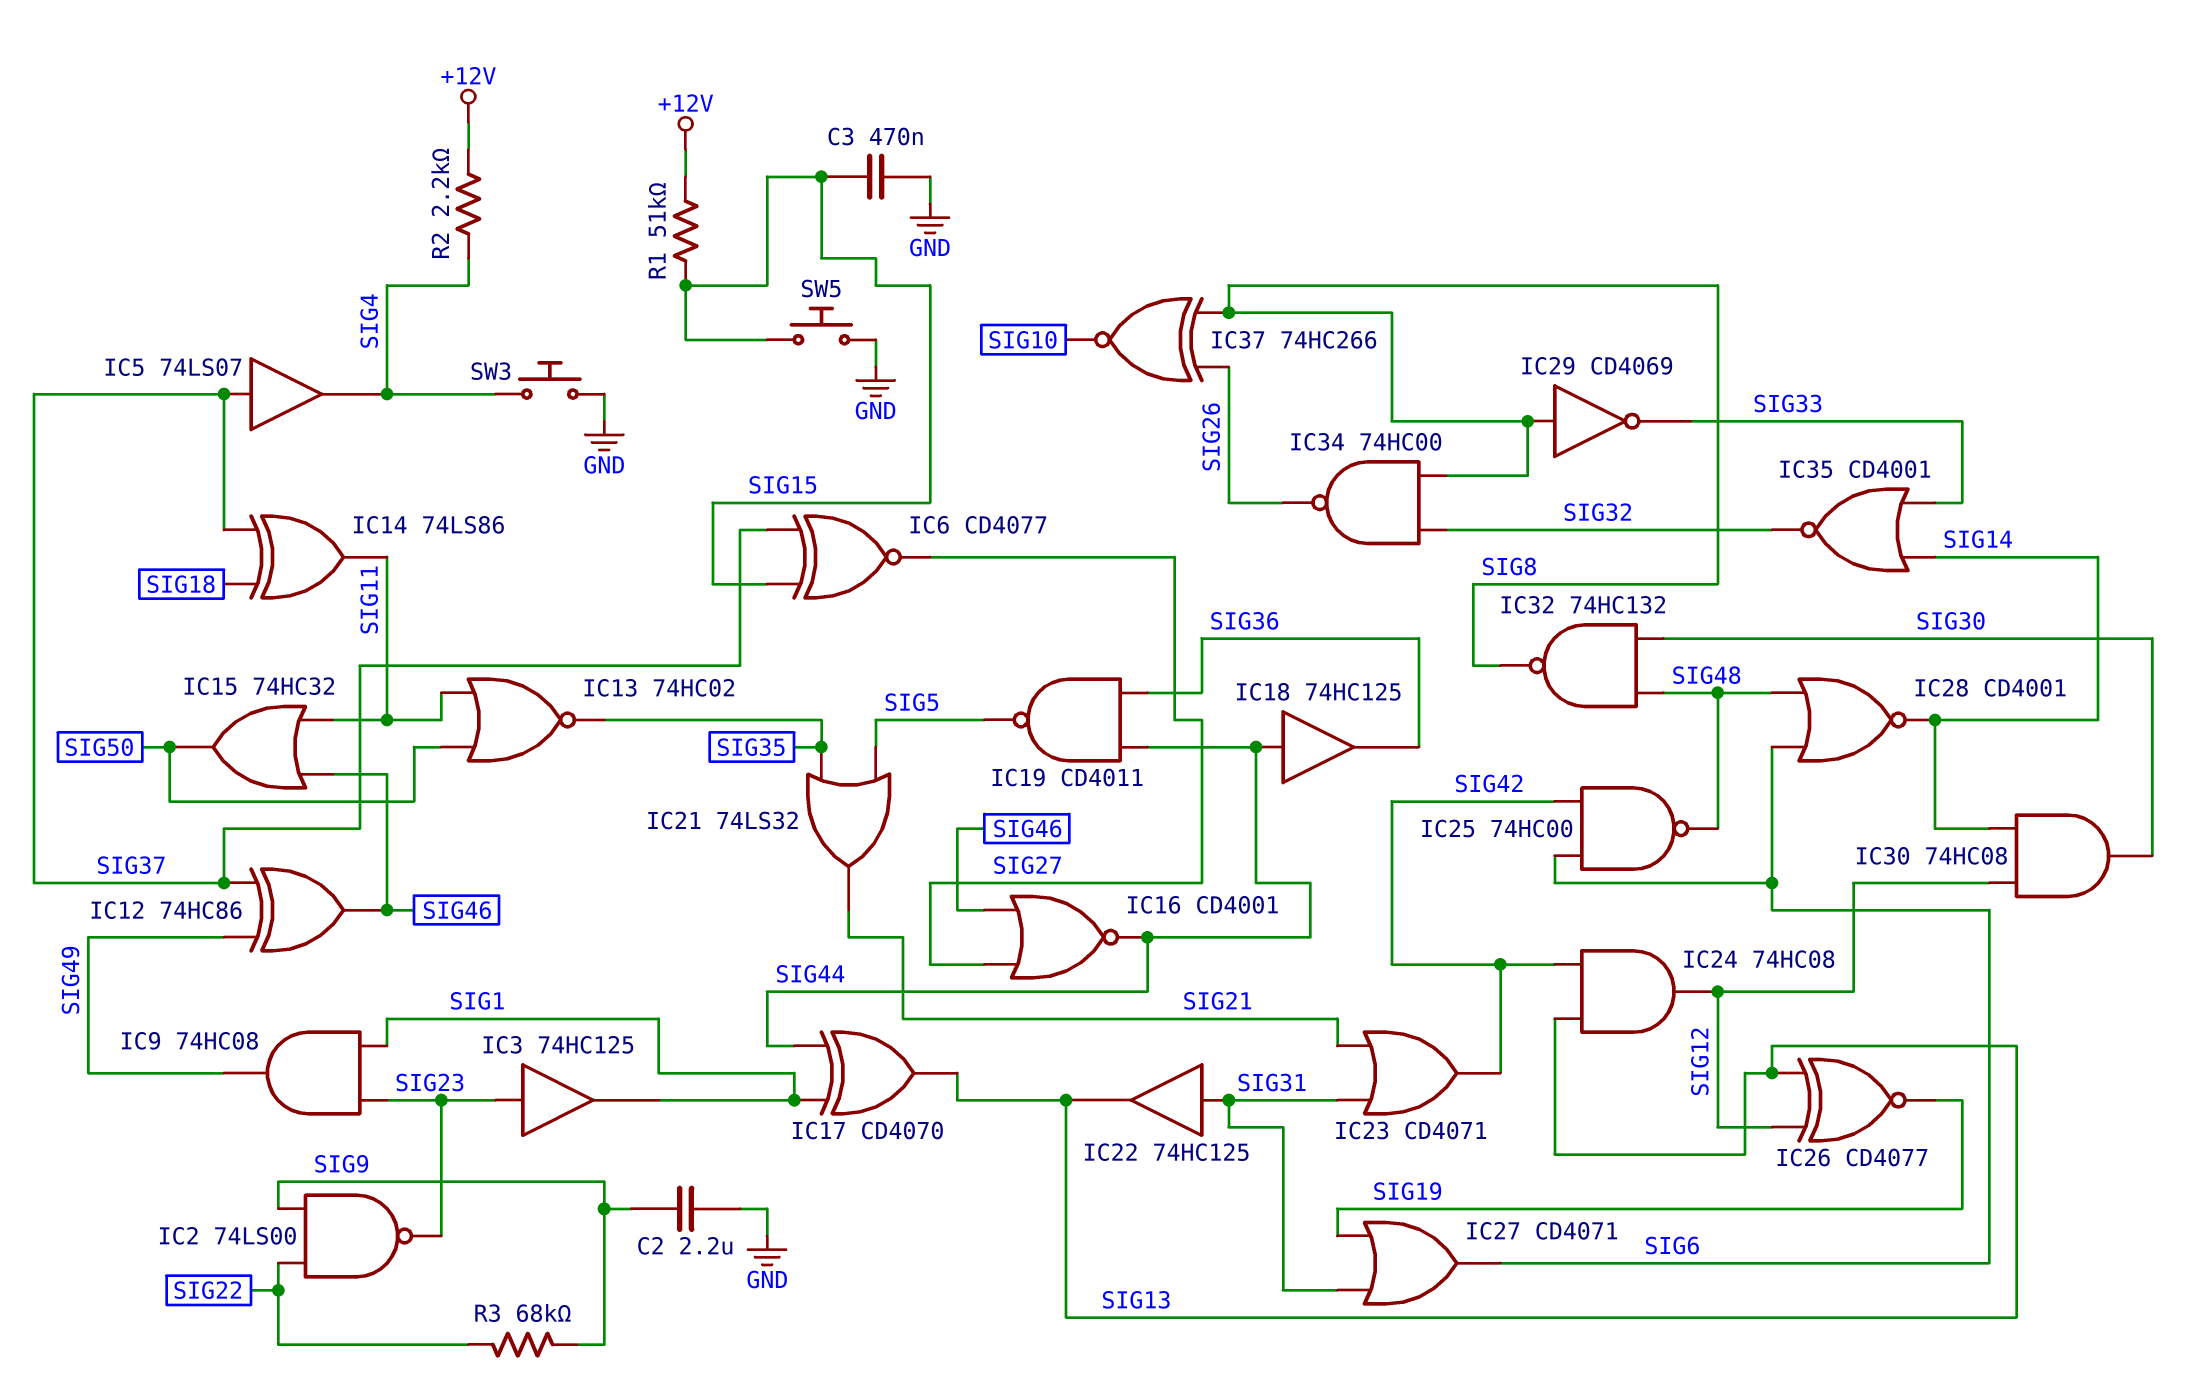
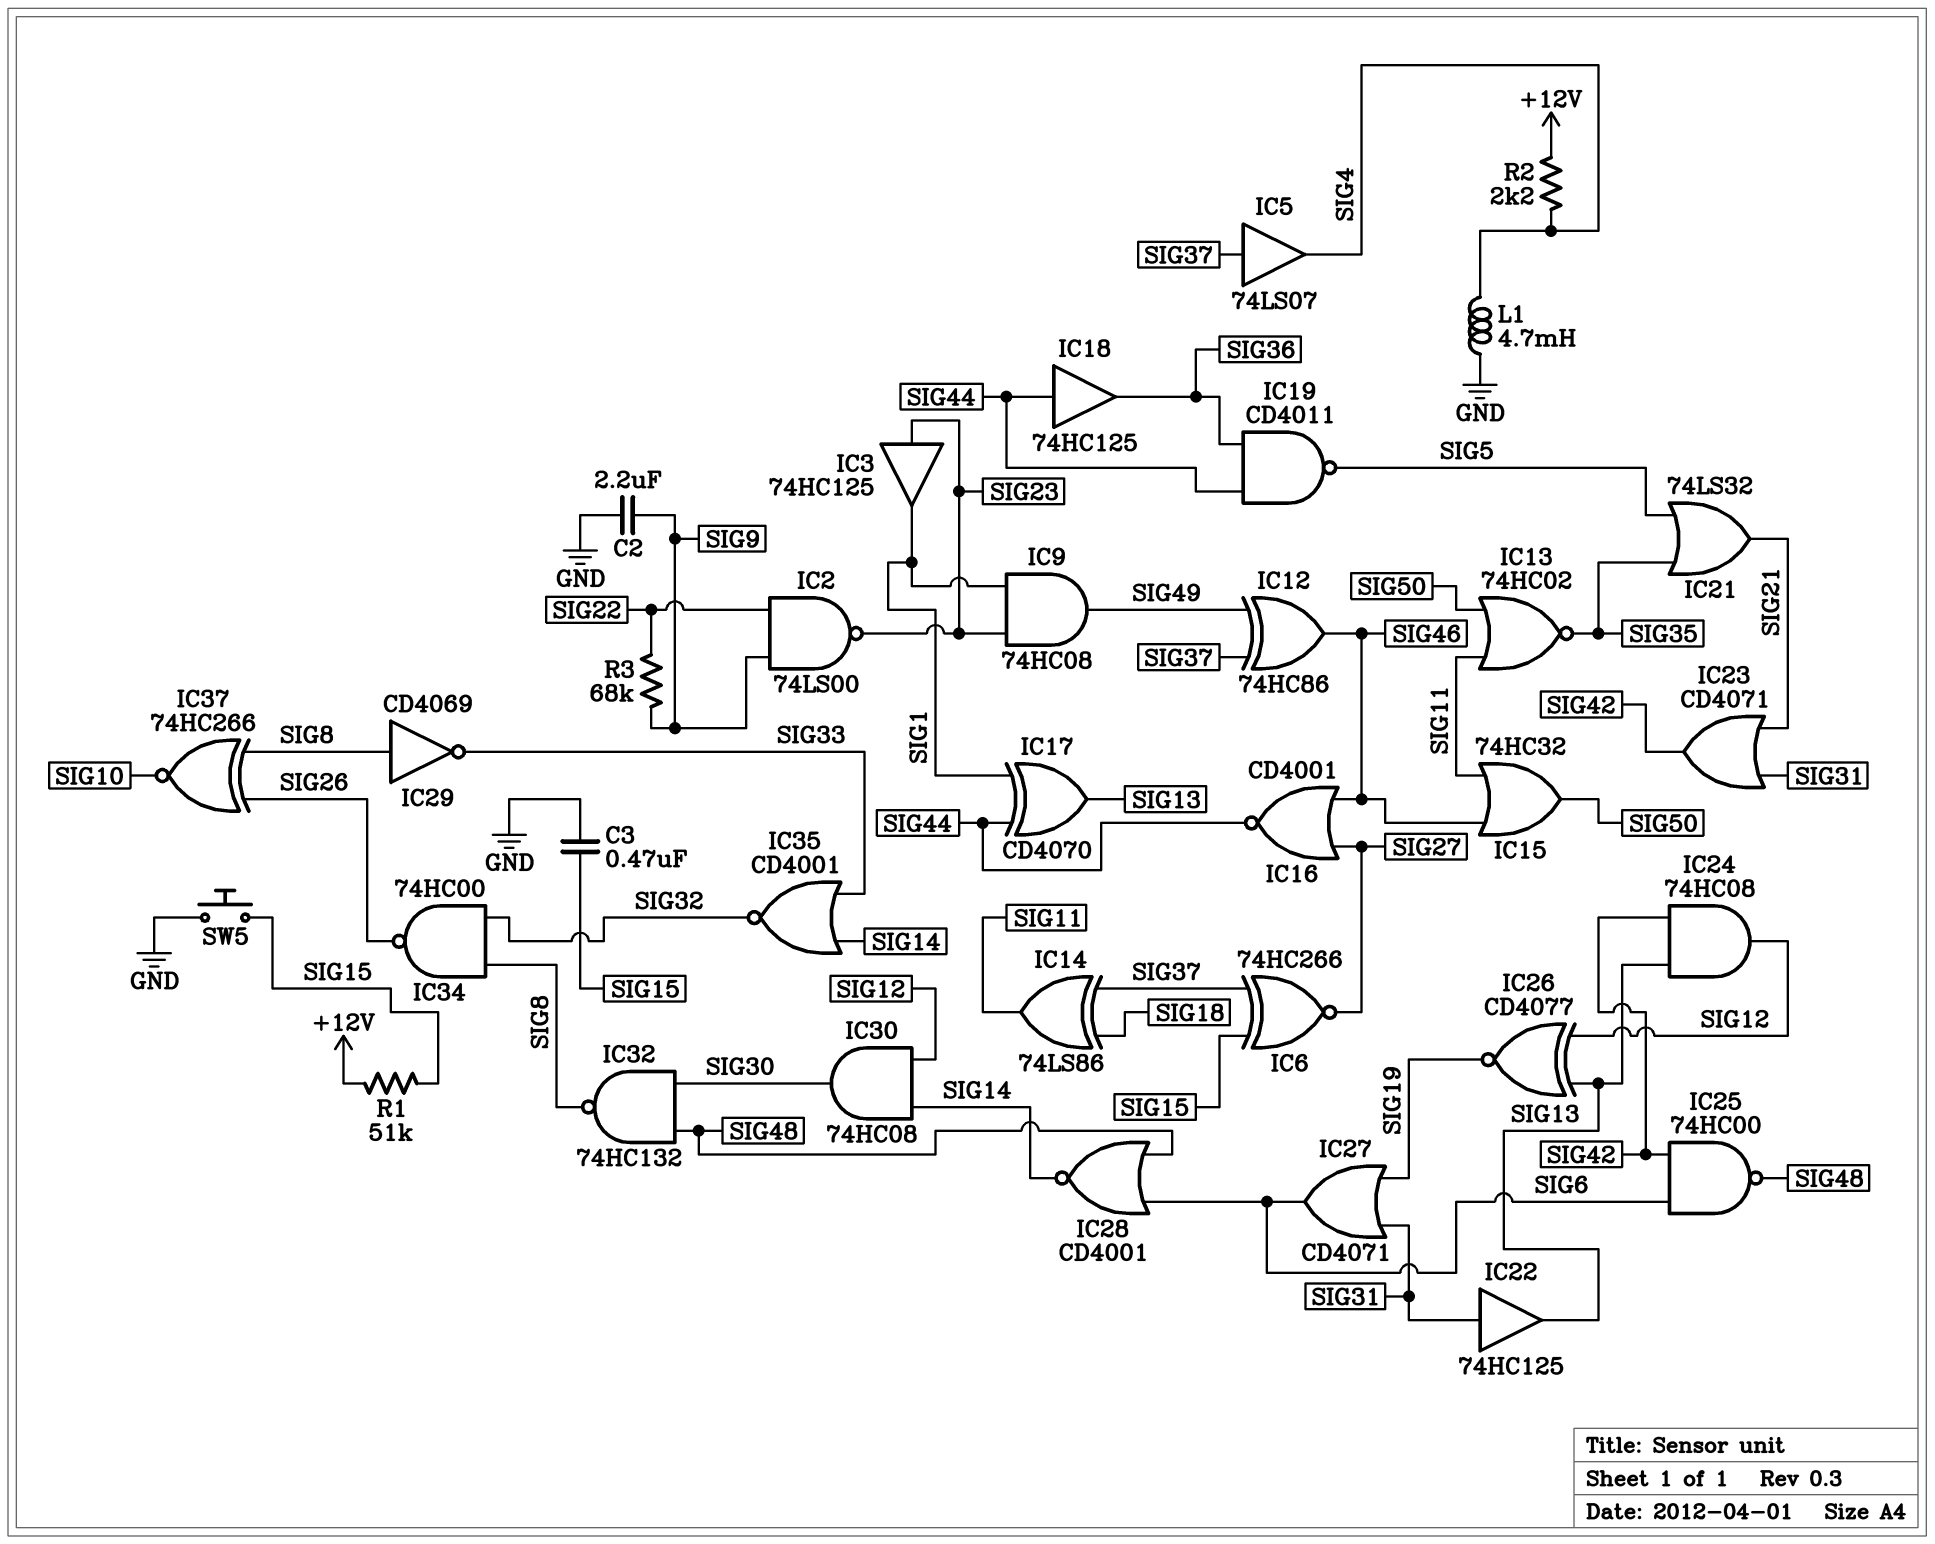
IC6: XNOR CD4077 (in SIG15, in SIG37, out SIG27) -> XNOR 74HC266 (in SIG15, in SIG37, out SIG27)
L1: none -> 4.7mH (GND, SIG4)
SW3: button (GND, SIG4) -> none

